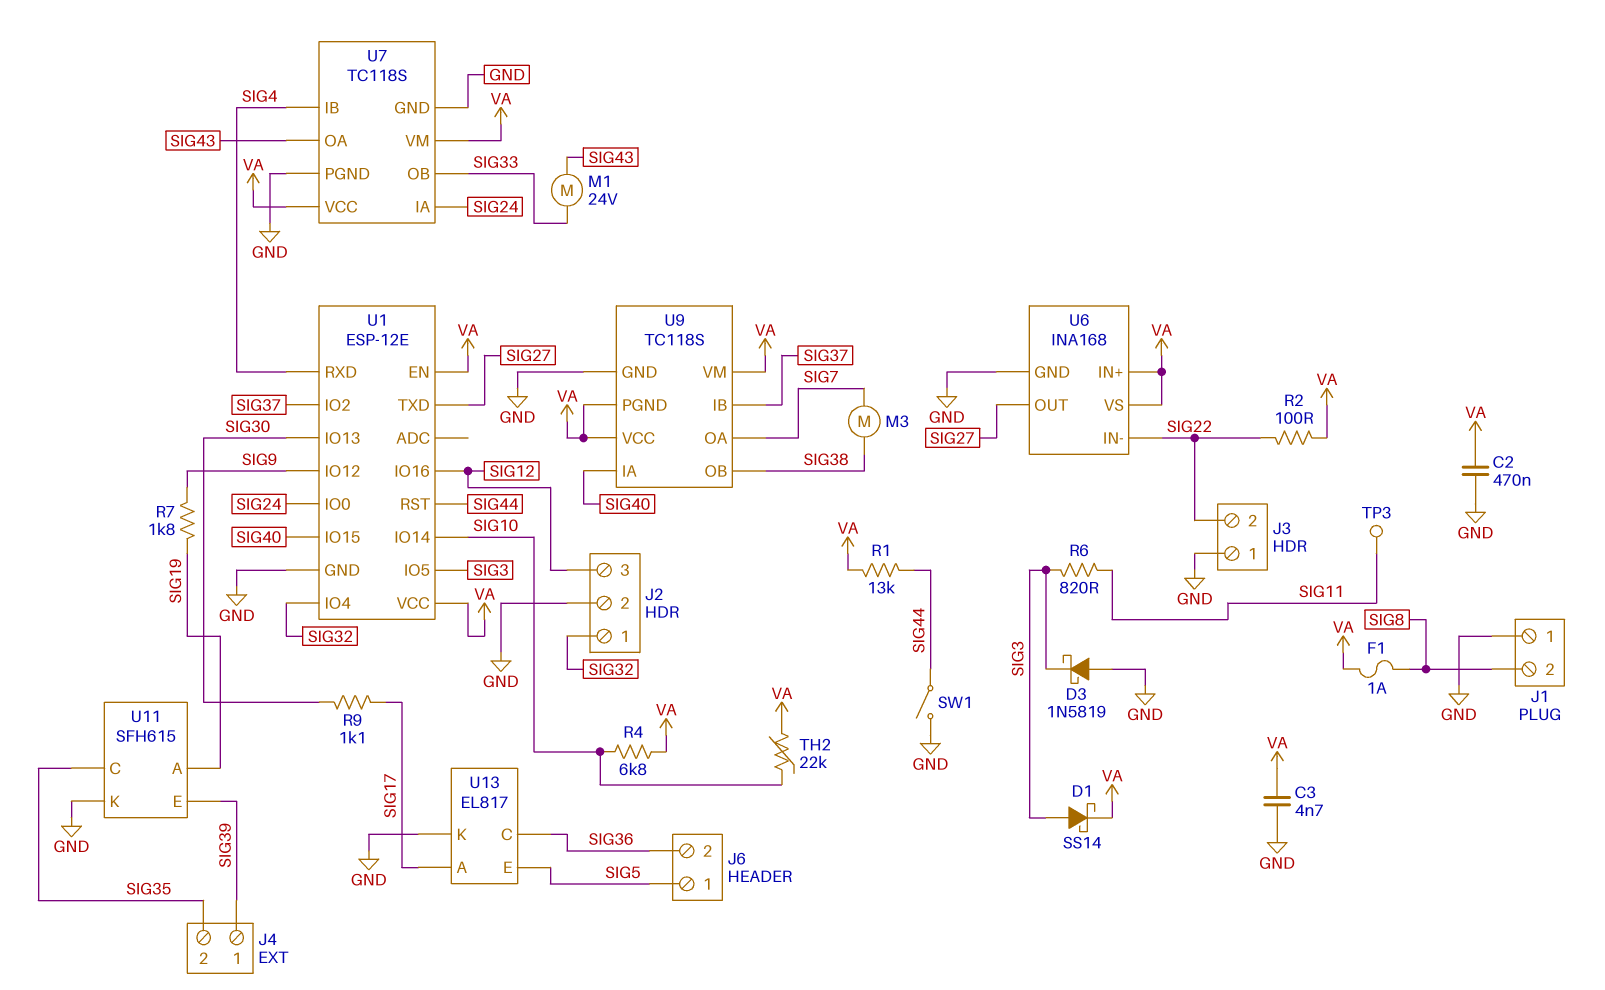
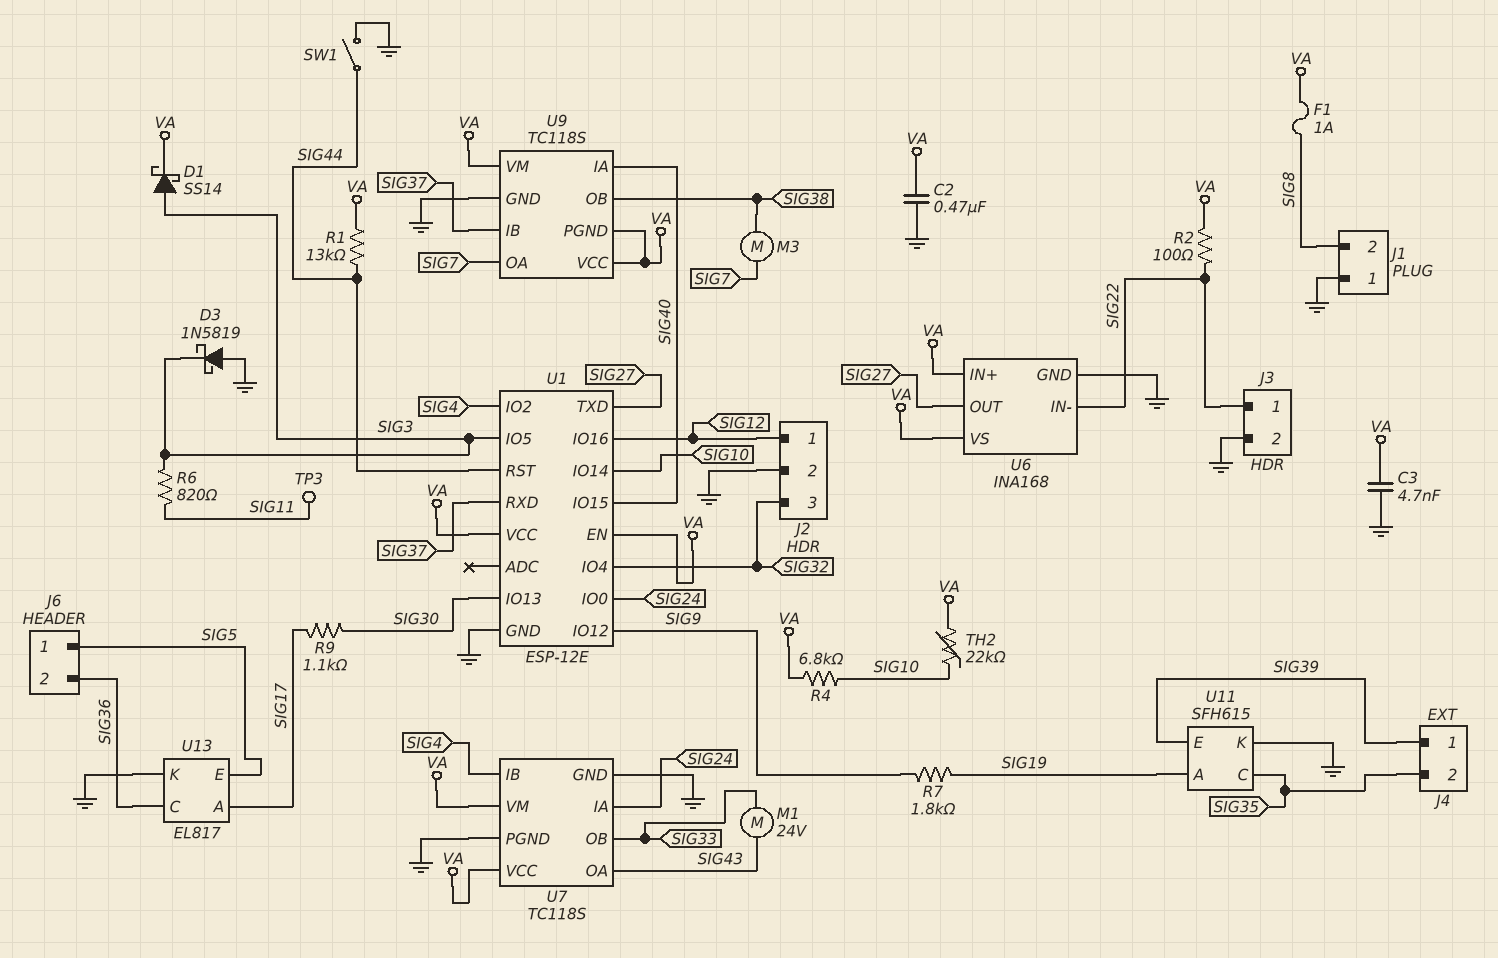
J2 pin 1: SIG32 -> SIG12
J2 pin 3: SIG12 -> SIG32
J3 pin 1: GND -> SIG22
J3 pin 2: SIG22 -> GND
U1 pin IO2: SIG37 -> SIG4
U1 pin RXD: SIG4 -> SIG37

